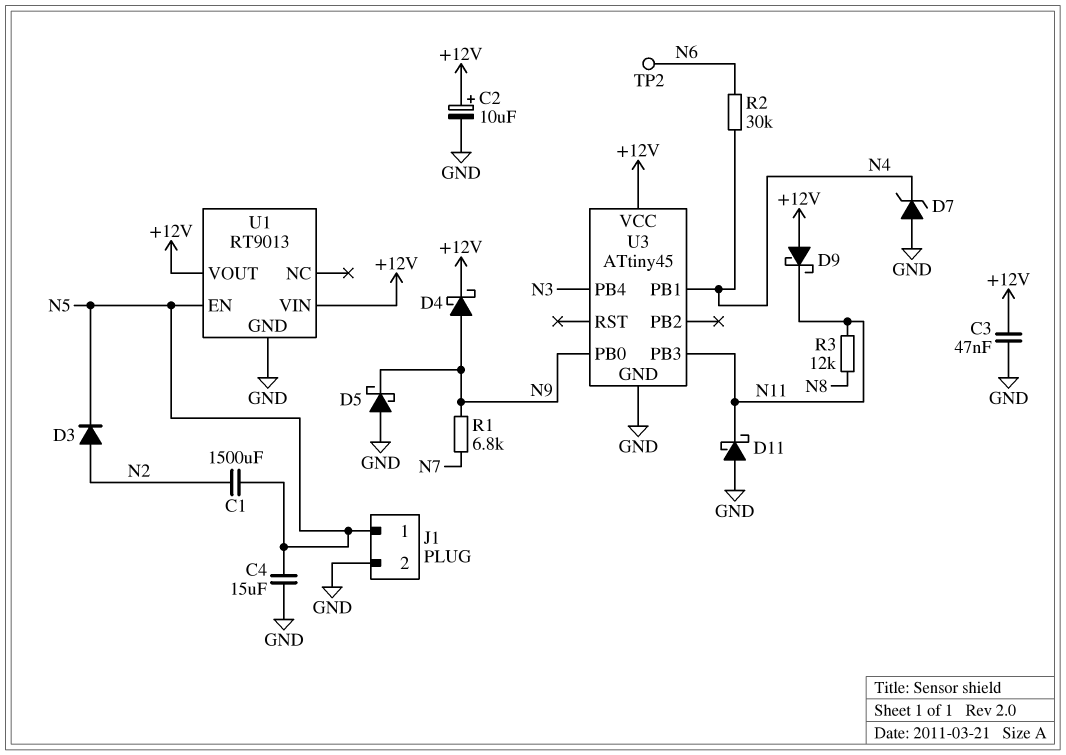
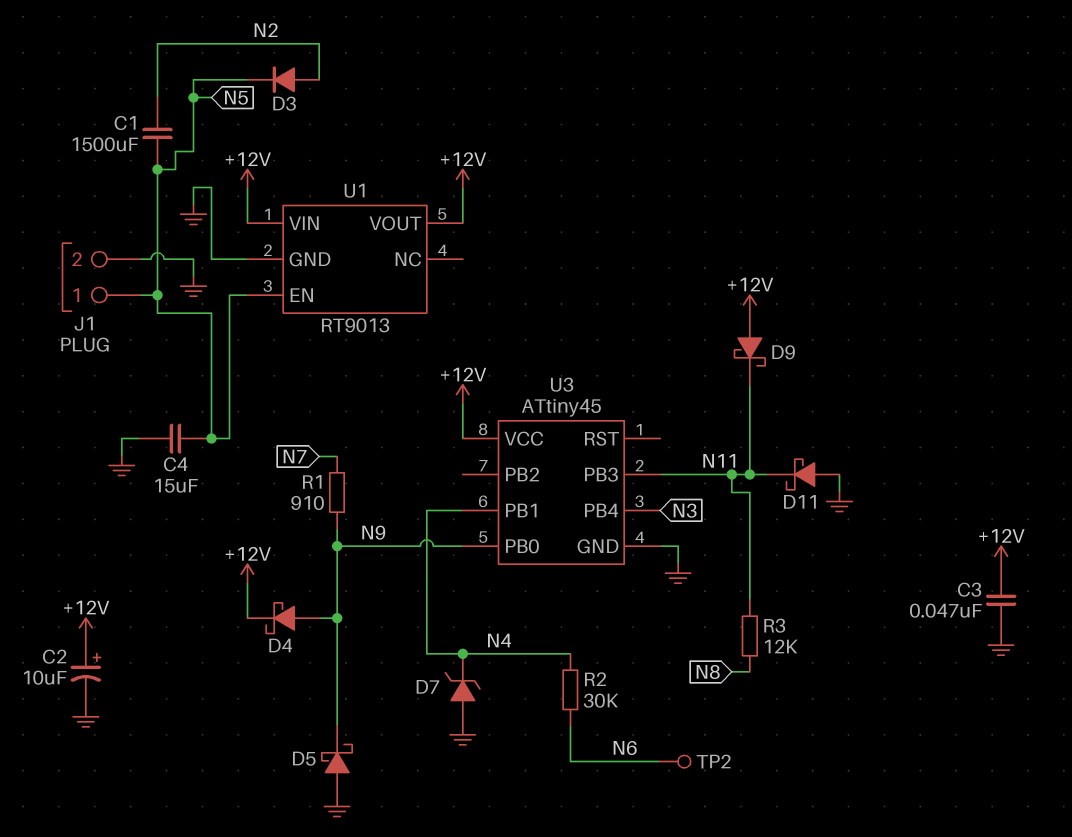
R1: 6.8k (N7, N9) -> 910 (N7, N9)

